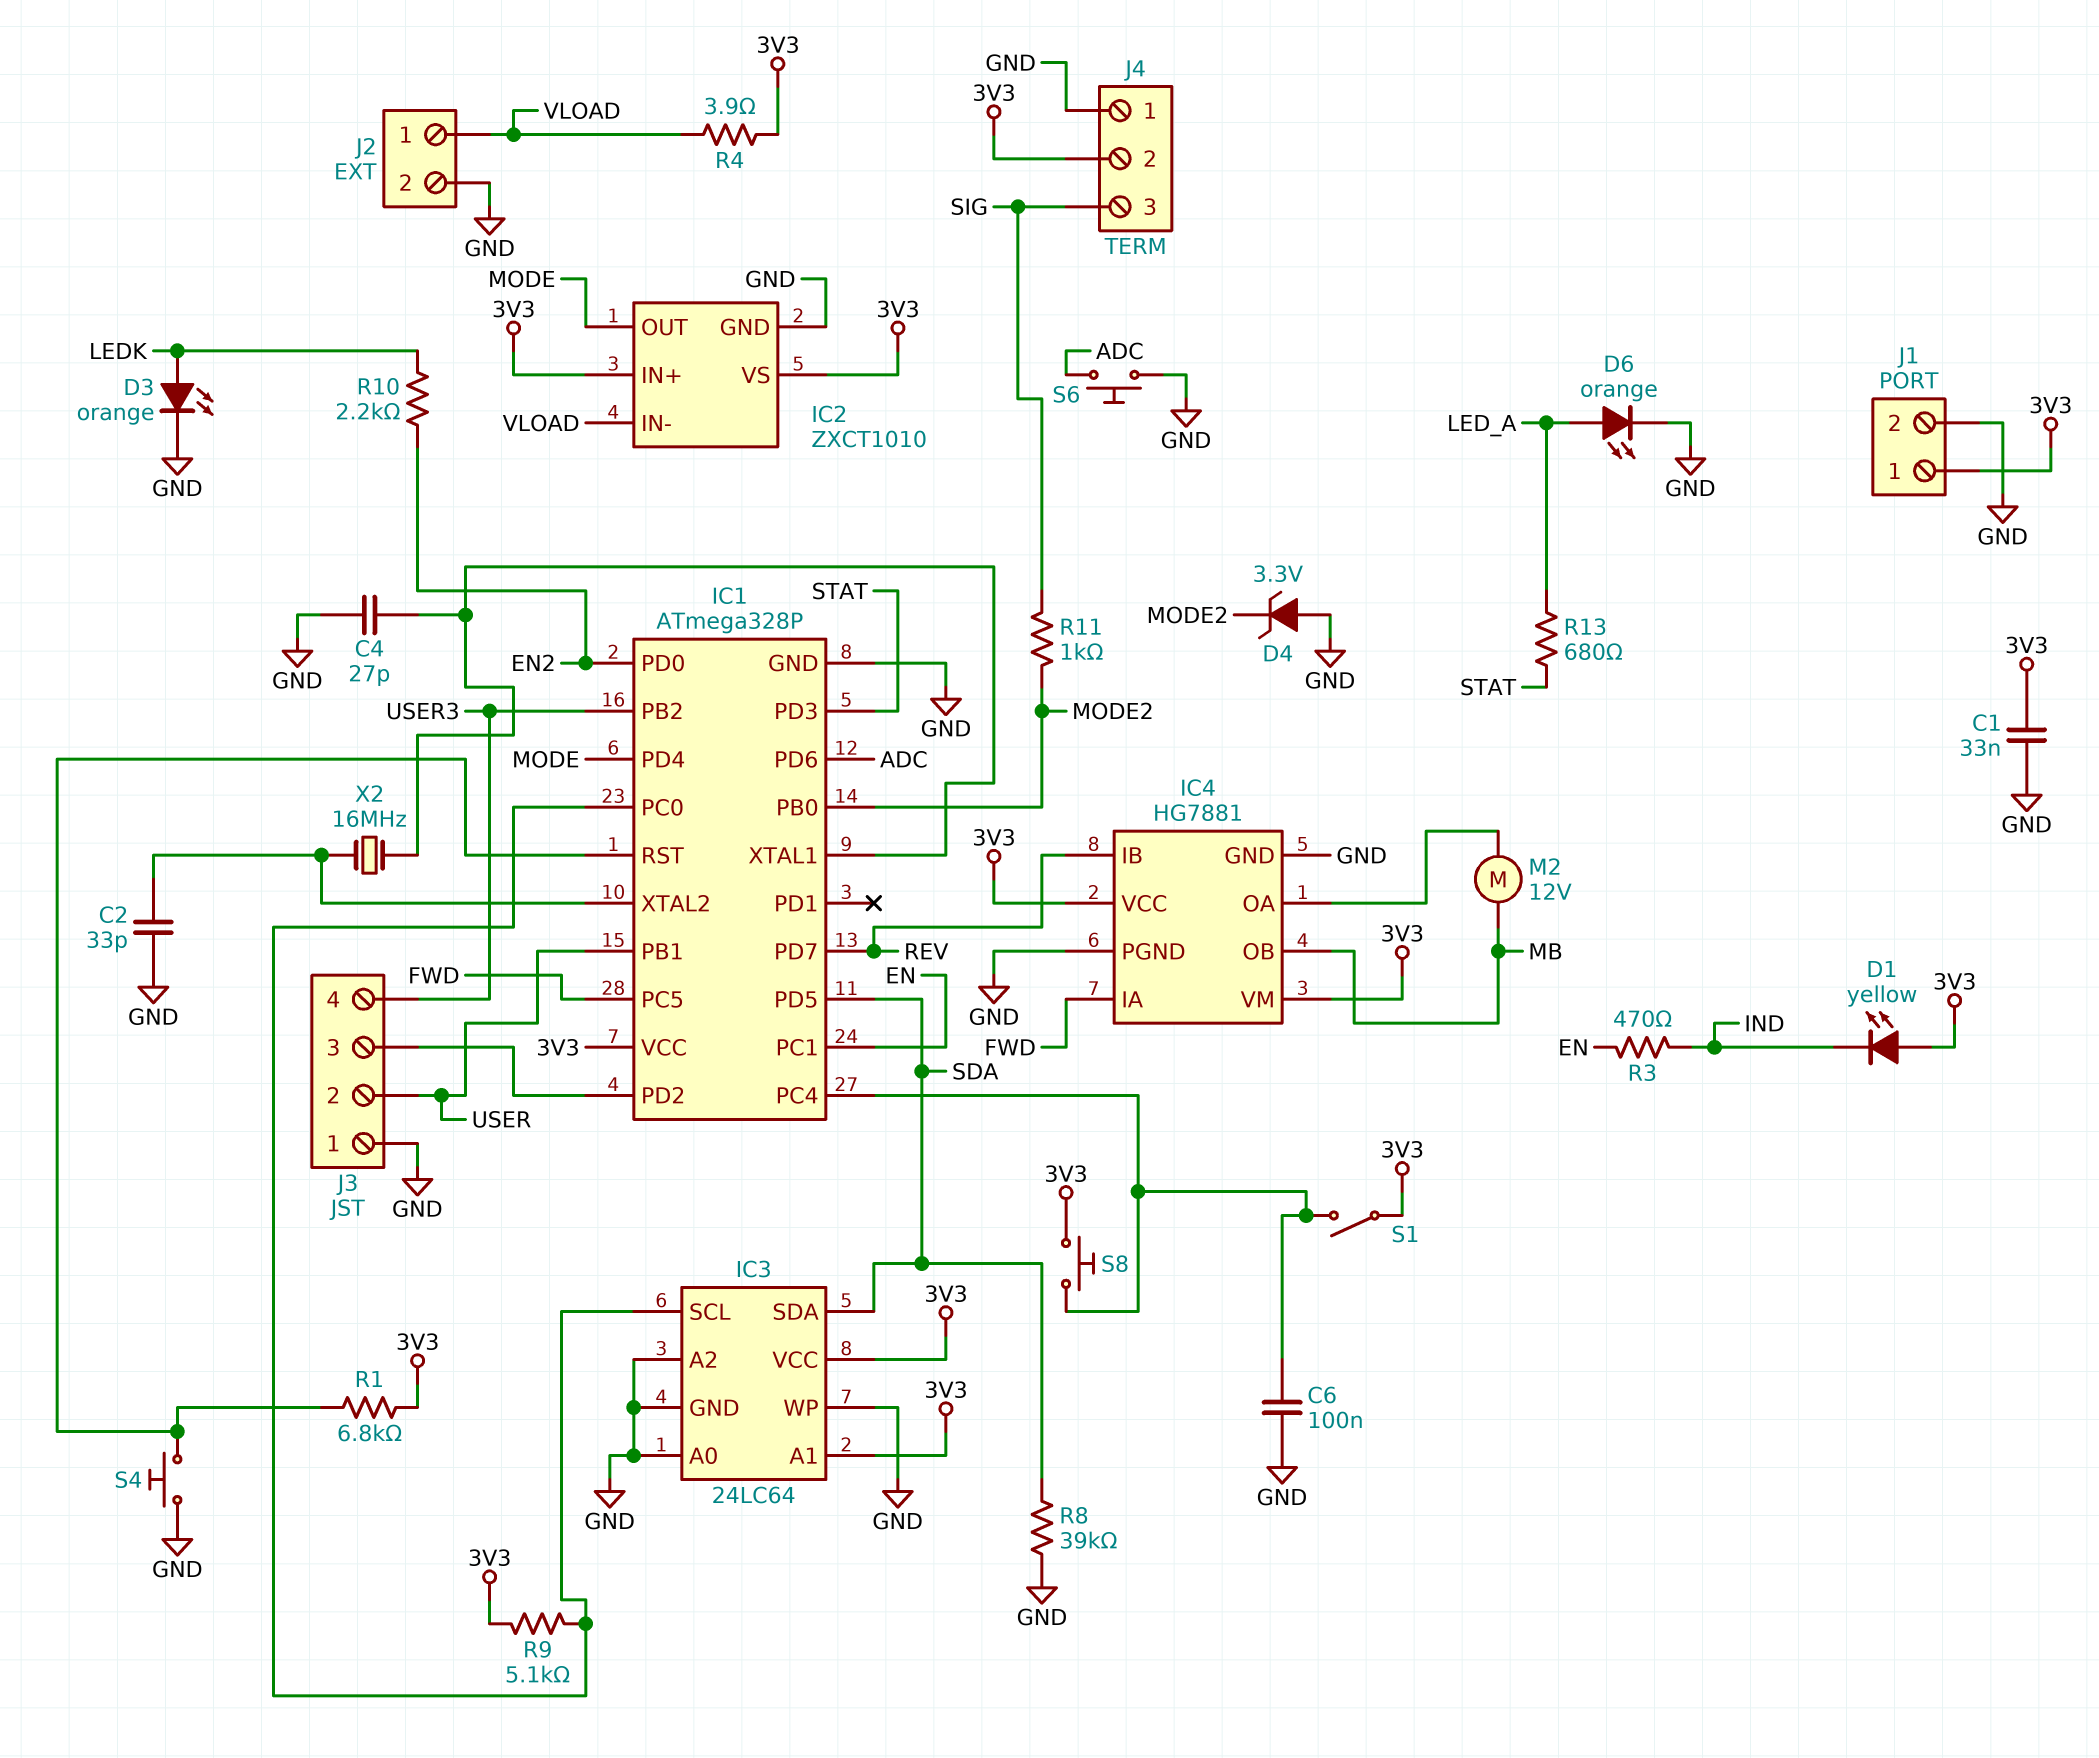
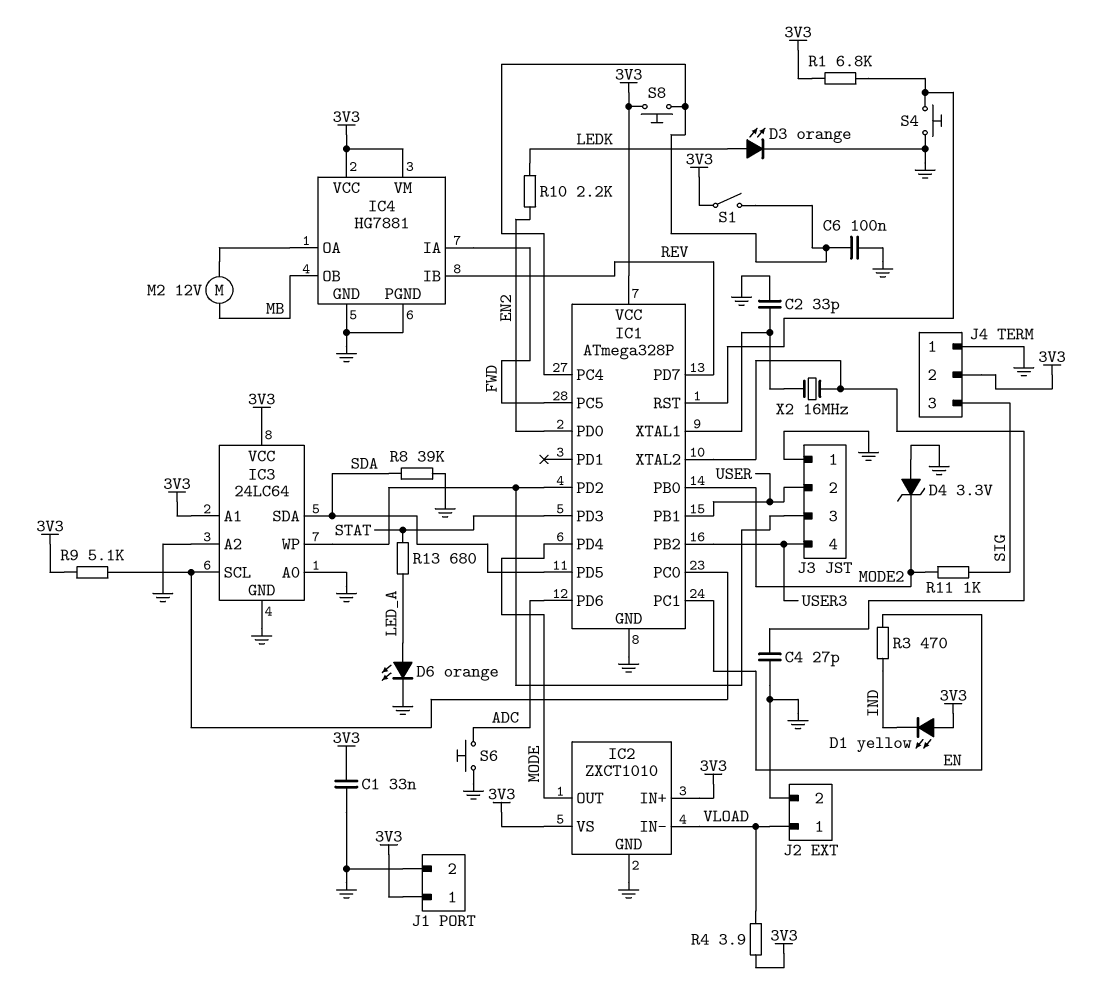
C2: 33pF (GND, IC1/XTAL2) -> 33pF (GND, IC1/XTAL1)
C4: 27pF (GND, IC1/XTAL1) -> 27pF (GND, IC1/XTAL2)
IC3 pin WP: GND -> IC1/PD2

